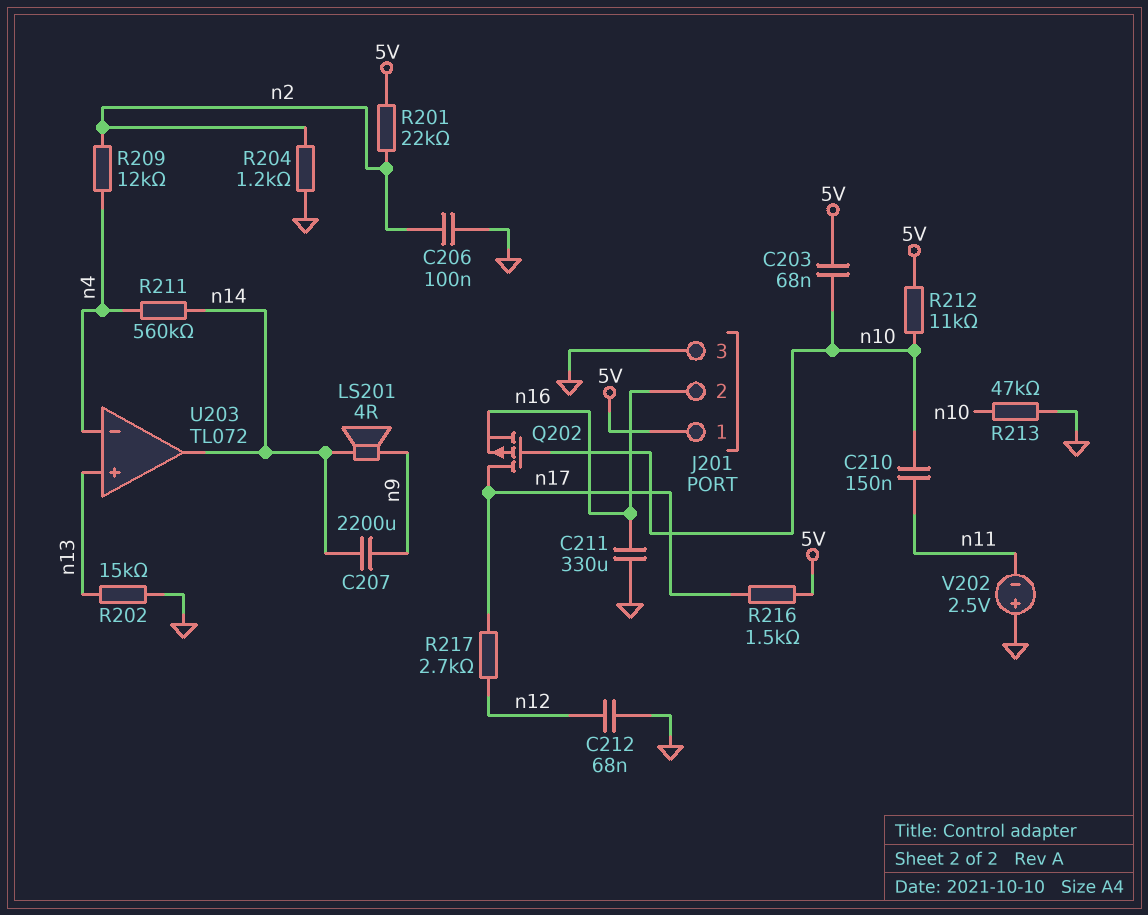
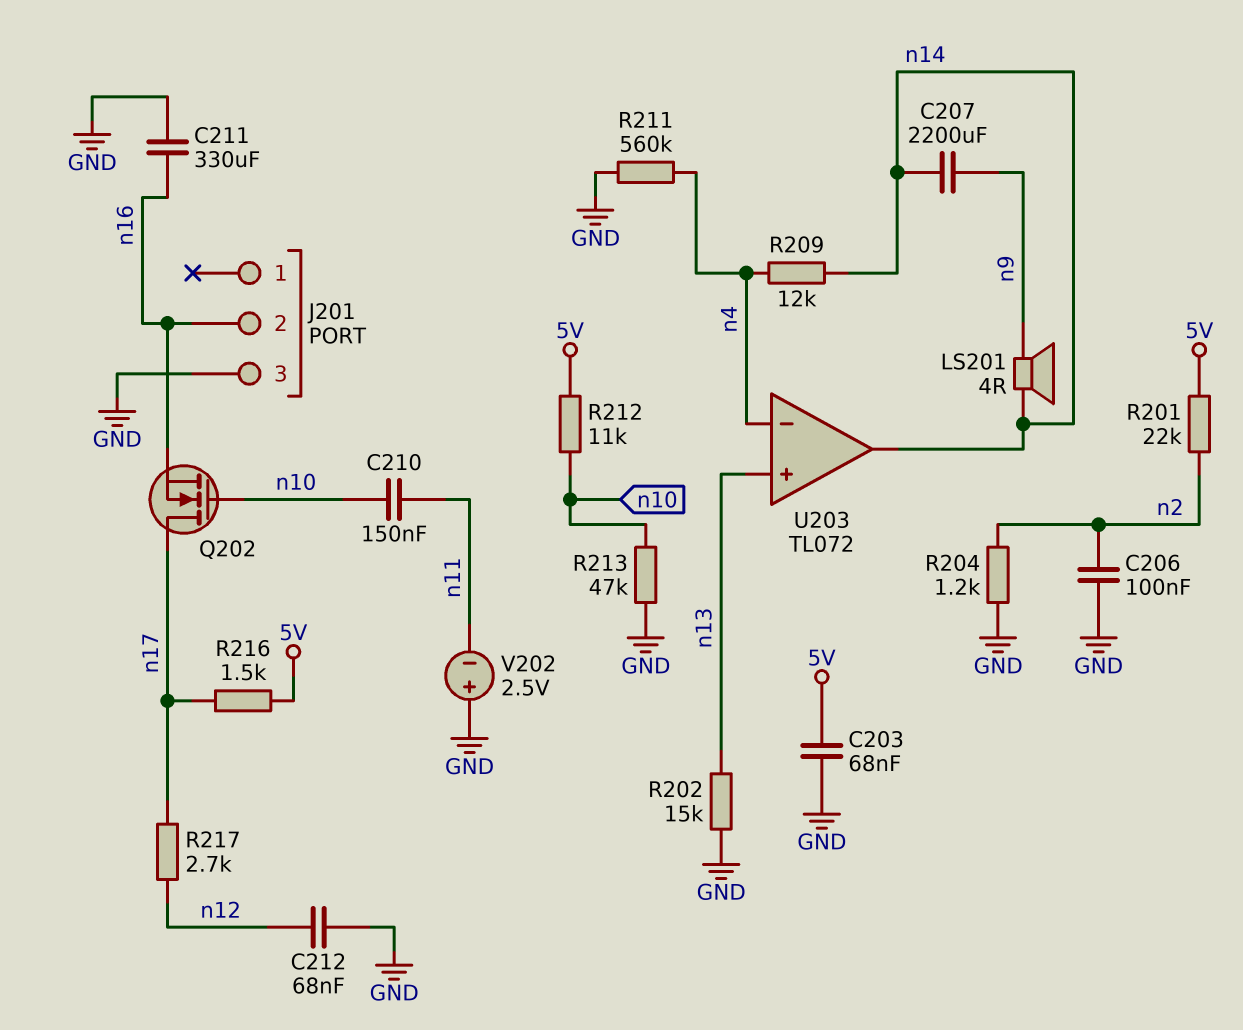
C203: 68nF (5V, n10) -> 68nF (5V, GND)
J201 pin 1: 5V -> none
Q202: PMOS (G n10, D n17, S n16) -> NMOS (G n10, D n17, S n16)
R209: 12k (n2, n4) -> 12k (n4, n14)
R211: 560k (n4, n14) -> 560k (GND, n4)

